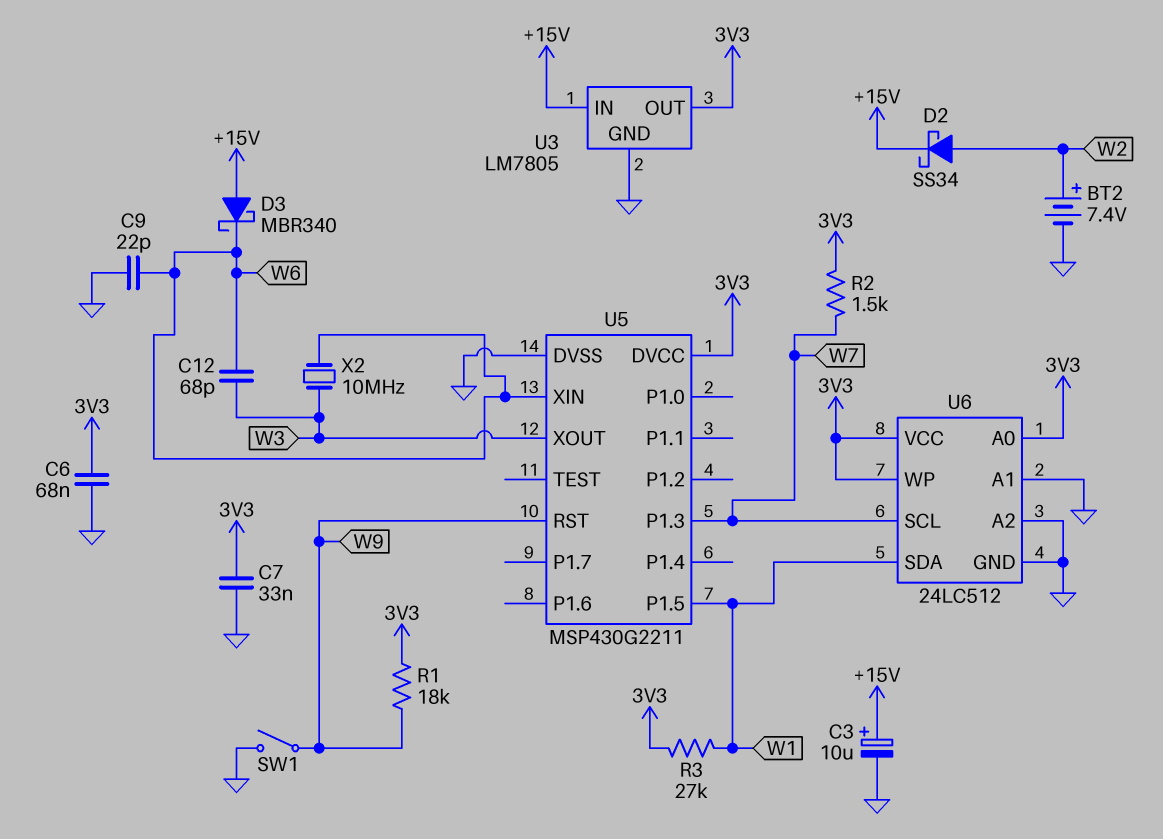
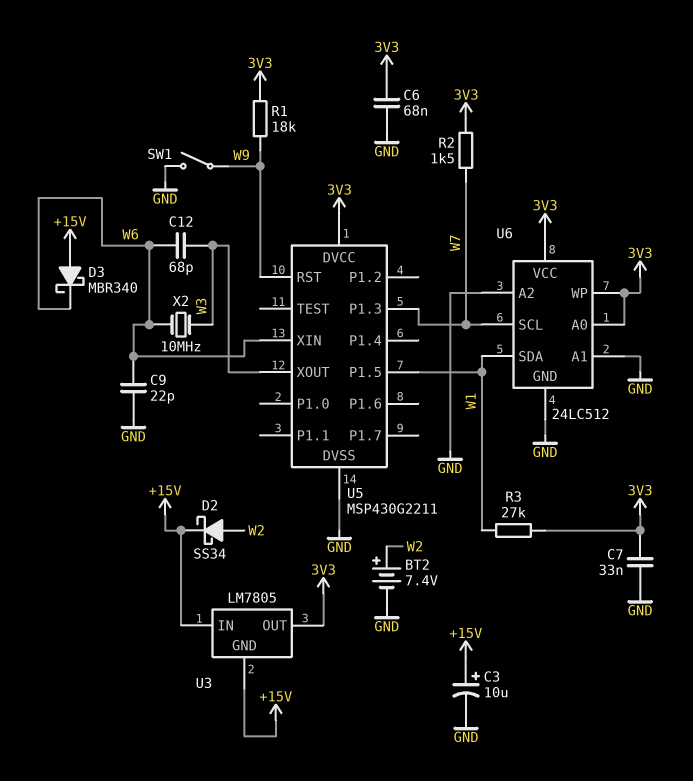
U3 pin GND: GND -> +15V

